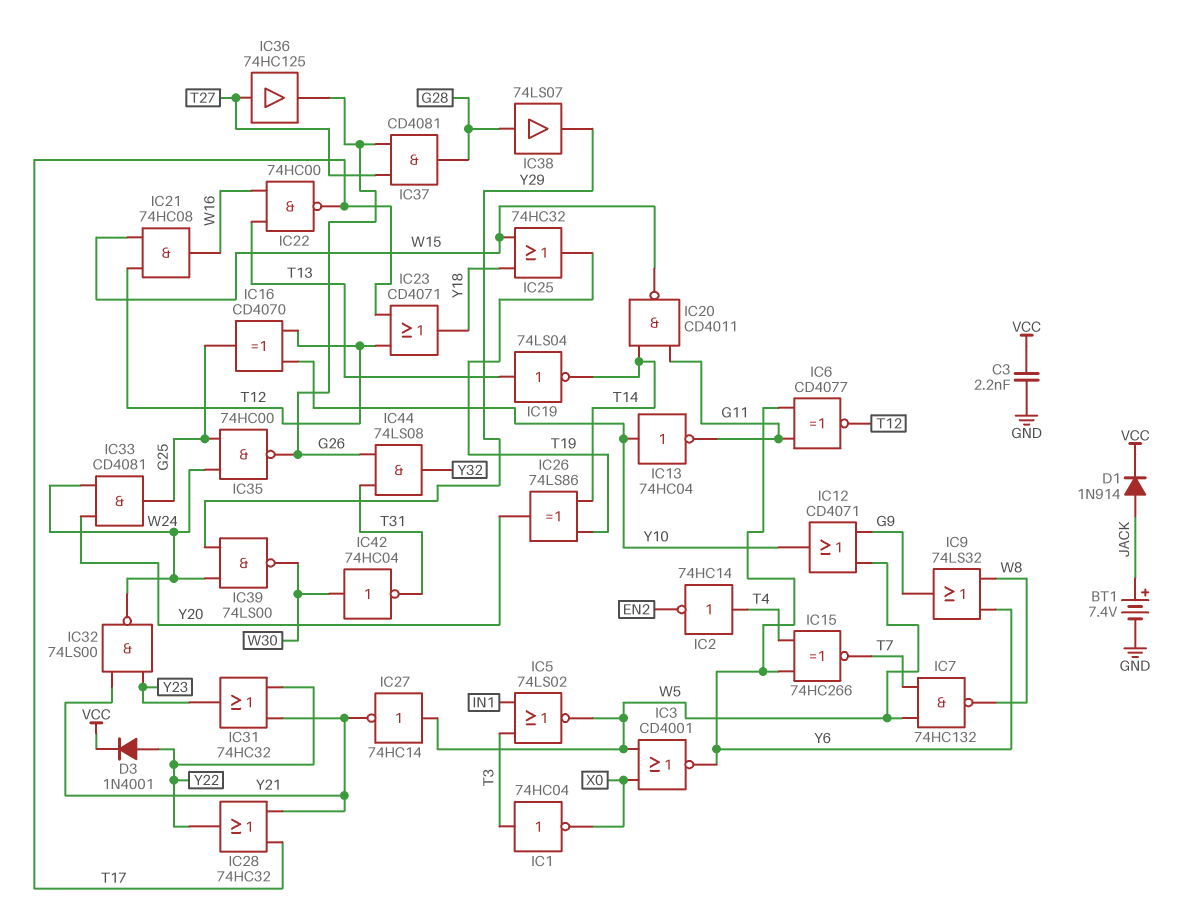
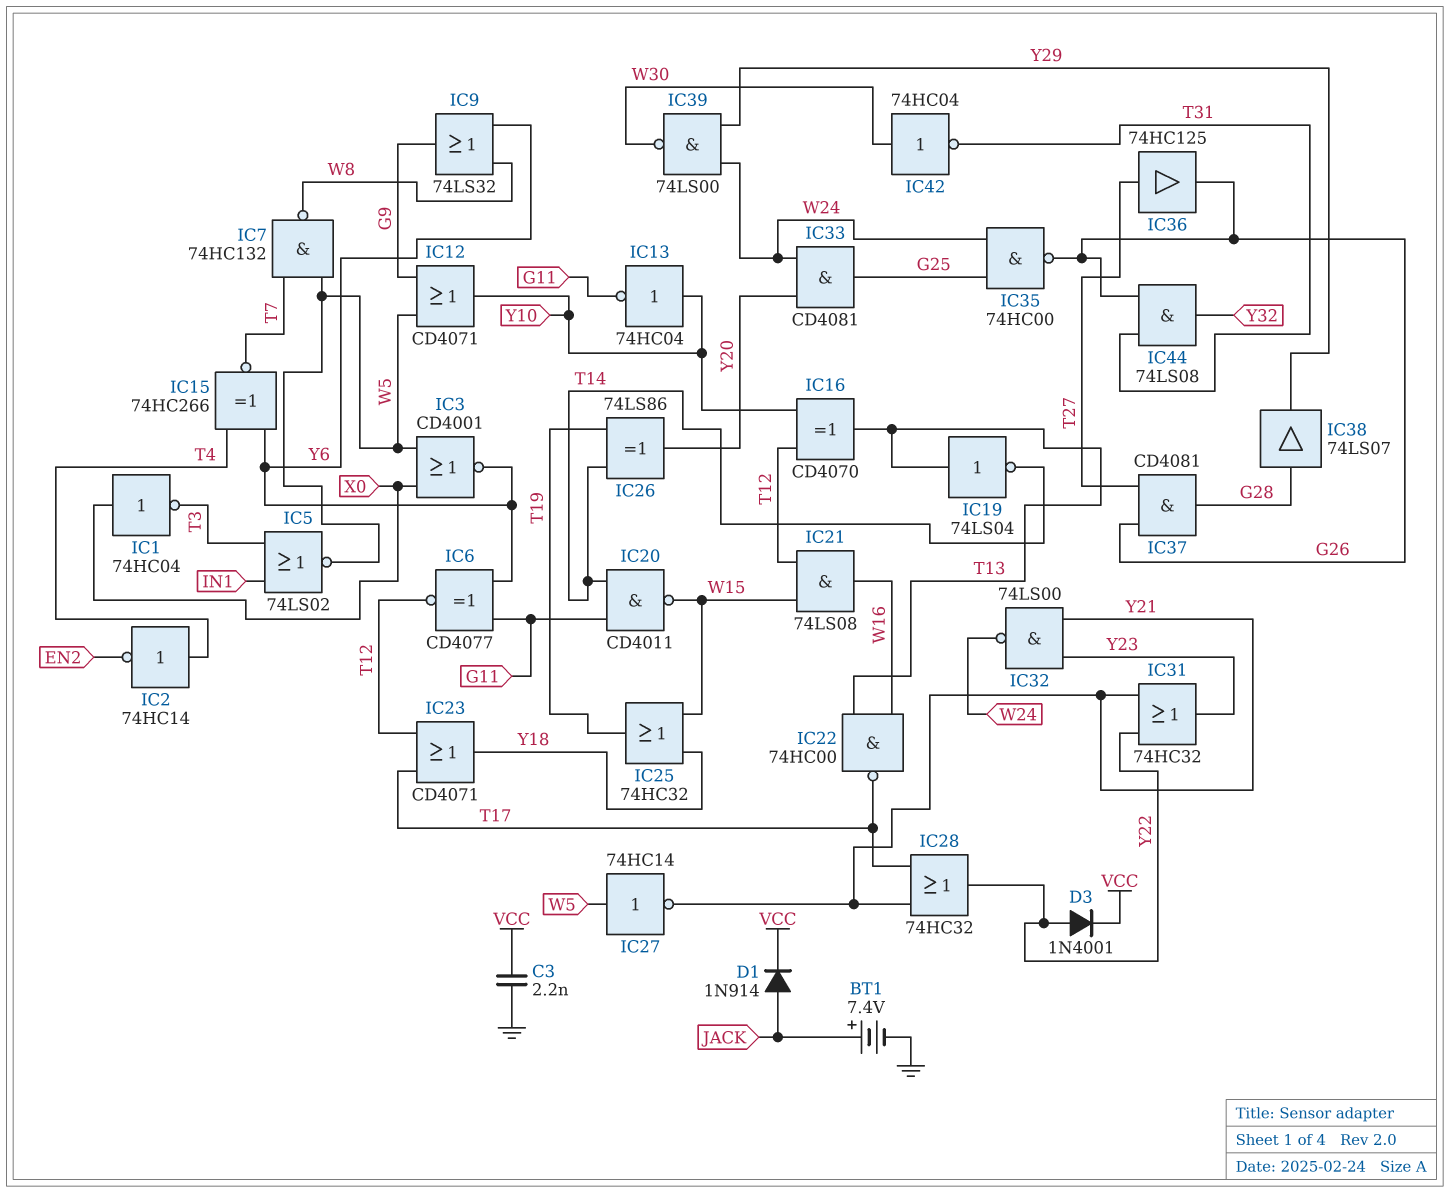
IC1: NOT 74HC04 (in T3, out X0) -> NOT 74HC04 (in X0, out T3)
IC16: XOR CD4070 (in T12, in Y10, out G25) -> XOR CD4070 (in T12, in Y10, out T13)
IC21: AND 74HC08 (in T12, in W15, out W16) -> AND 74LS08 (in T12, in W15, out W16)

